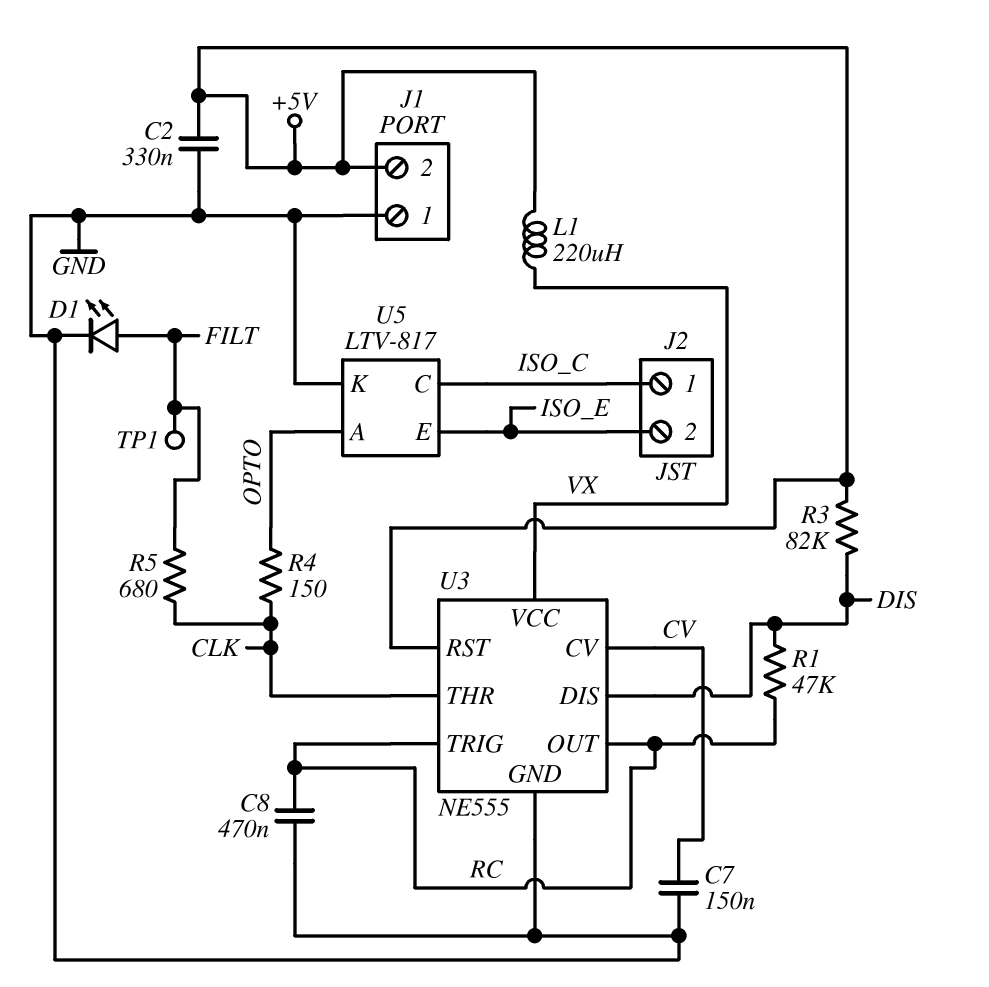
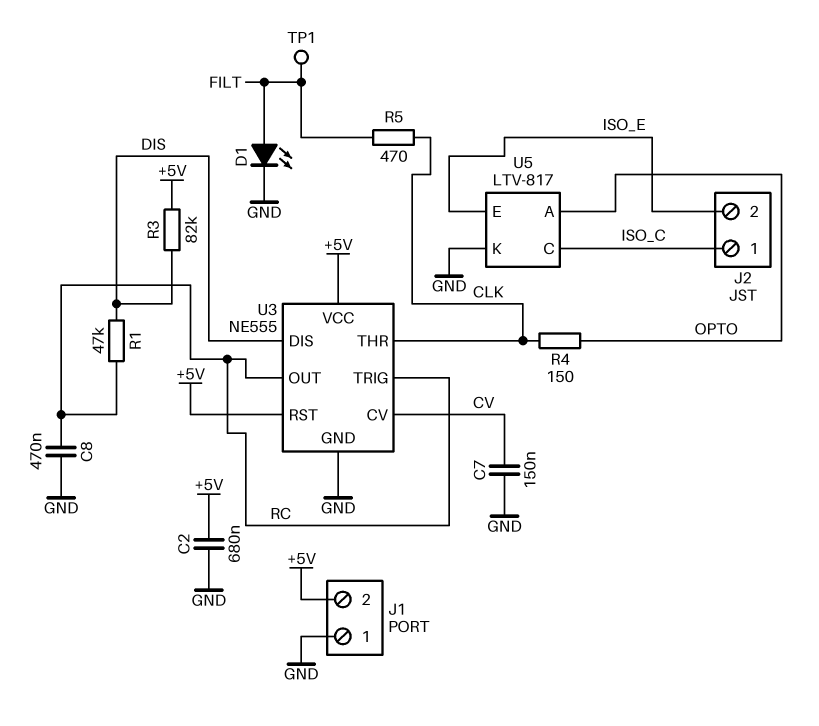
C2: 330nF (+5V, GND) -> 680nF (+5V, GND)
L1: 220uH (+5V, VX) -> none
R5: 680 (CLK, FILT) -> 470 (CLK, FILT)
U3 pin VCC: VX -> +5V

